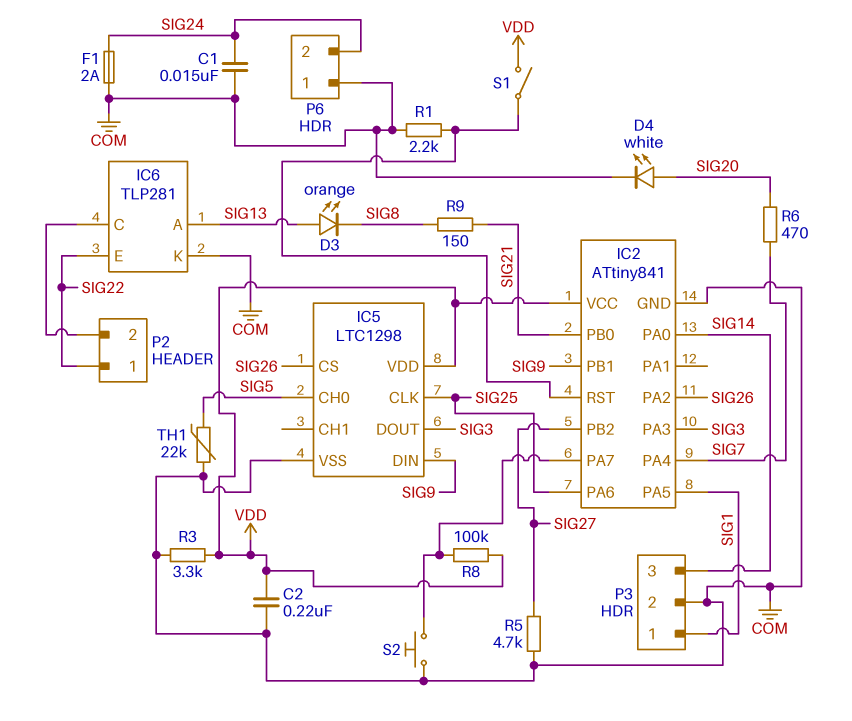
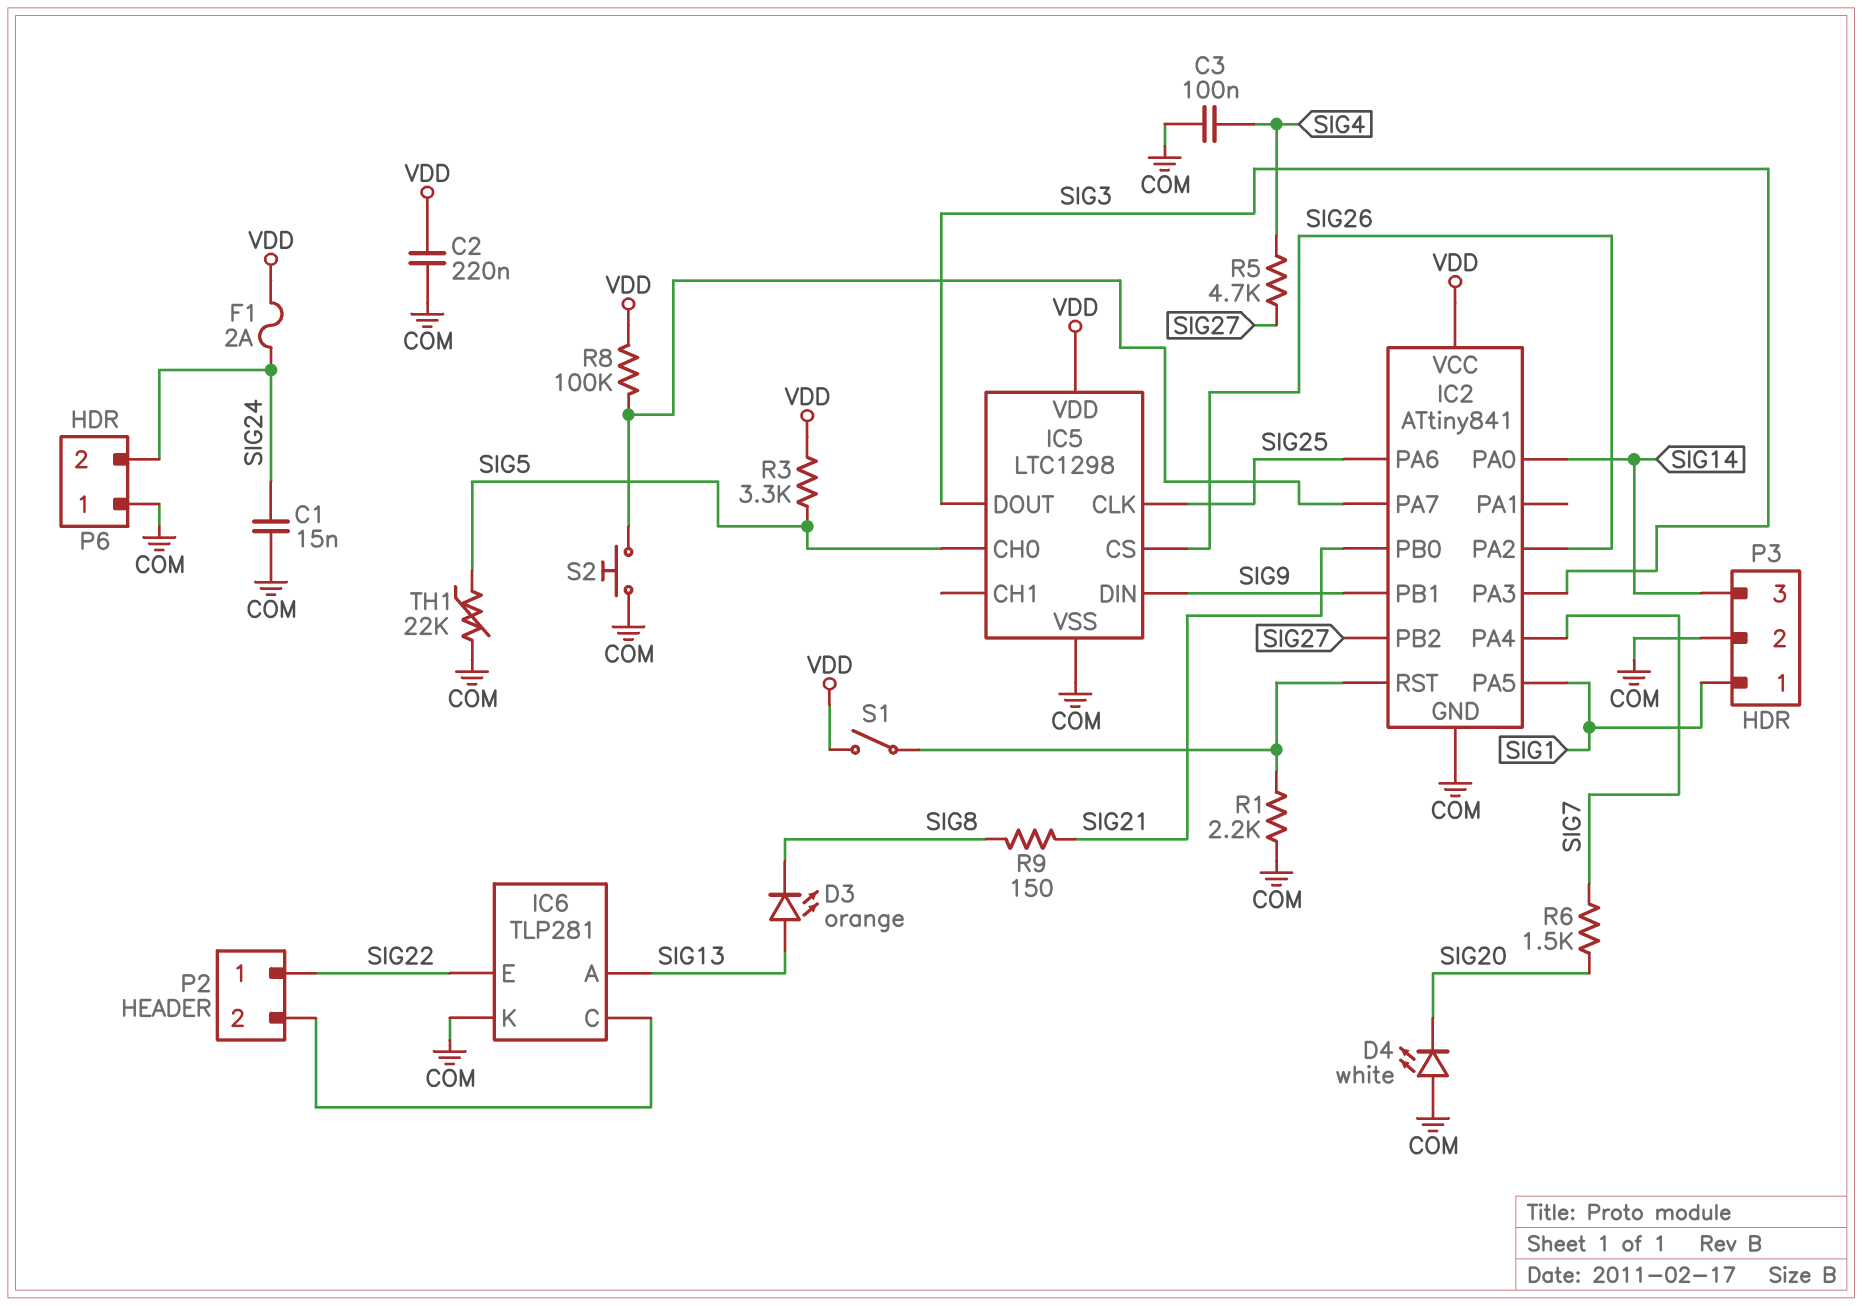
C3: none -> 100nF (COM, SIG4)
D4: LED white (A SIG20, K COM) -> LED white (A COM, K SIG20)
F1: 2A (COM, SIG24) -> 2A (SIG24, VDD)
R3: 3.3k (COM, VDD) -> 3.3k (SIG5, VDD)
R5: 4.7k (COM, SIG27) -> 4.7k (SIG4, SIG27)
R6: 470 (SIG7, SIG20) -> 1.5k (SIG7, SIG20)

